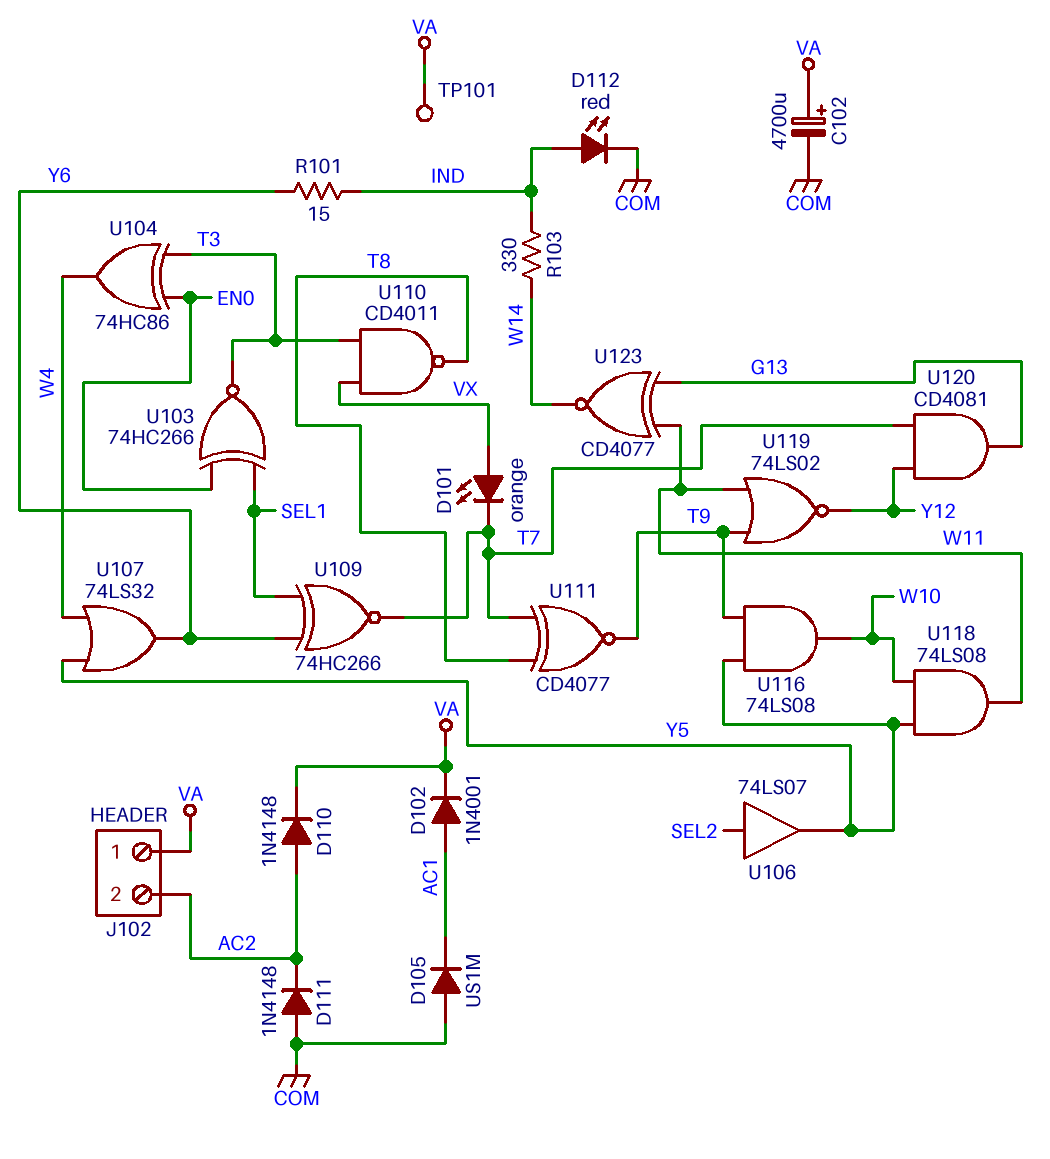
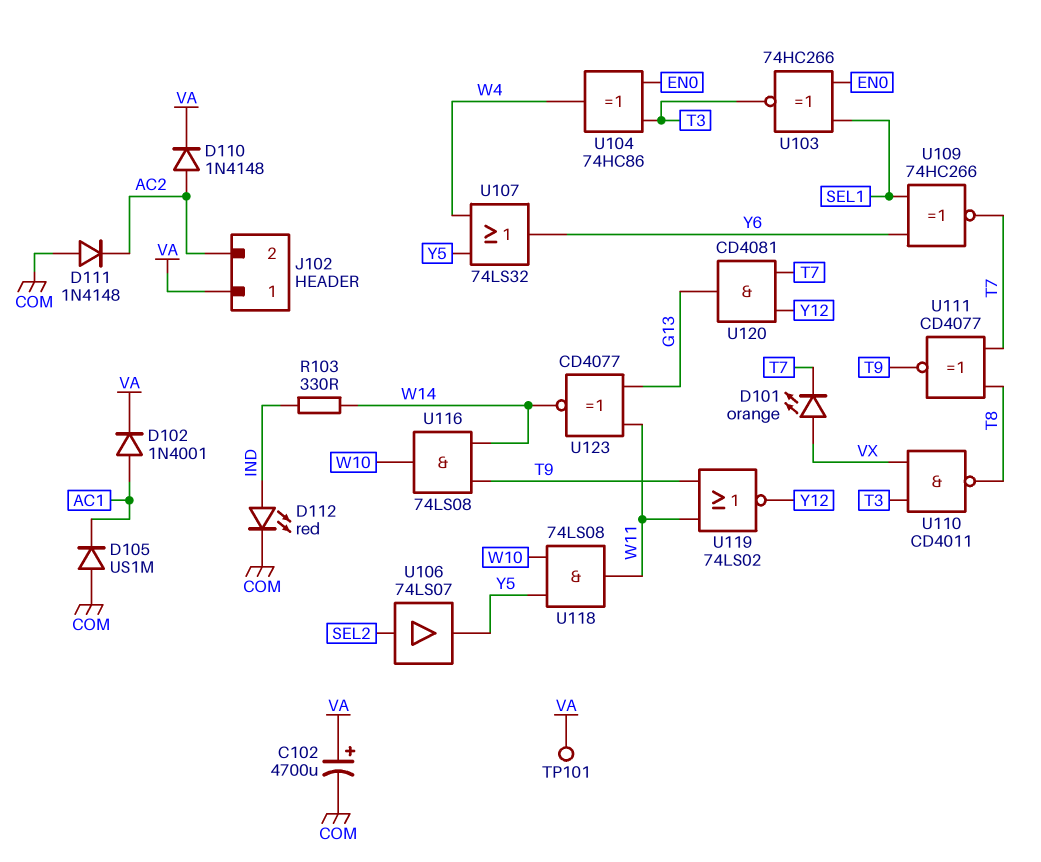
R101: 15 (IND, Y6) -> none
U116: AND 74LS08 (in T9, in Y5, out W10) -> AND 74LS08 (in T9, in W14, out W10)

